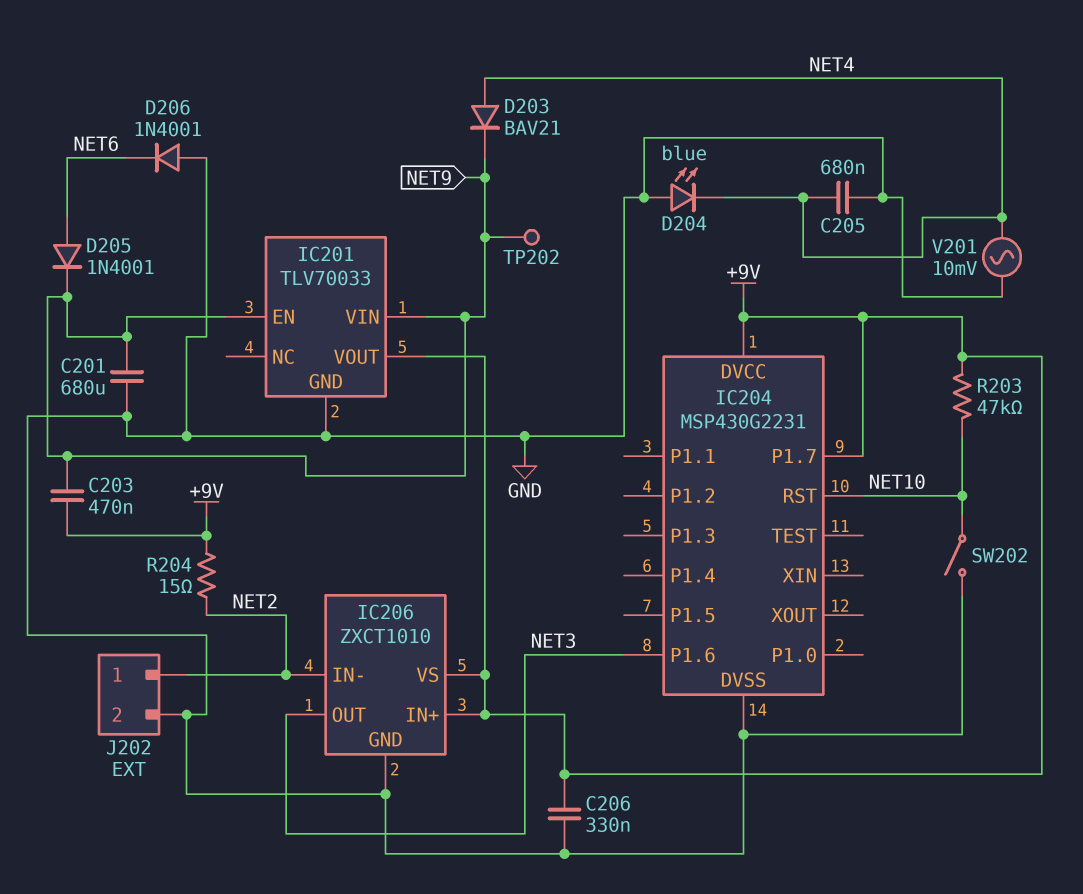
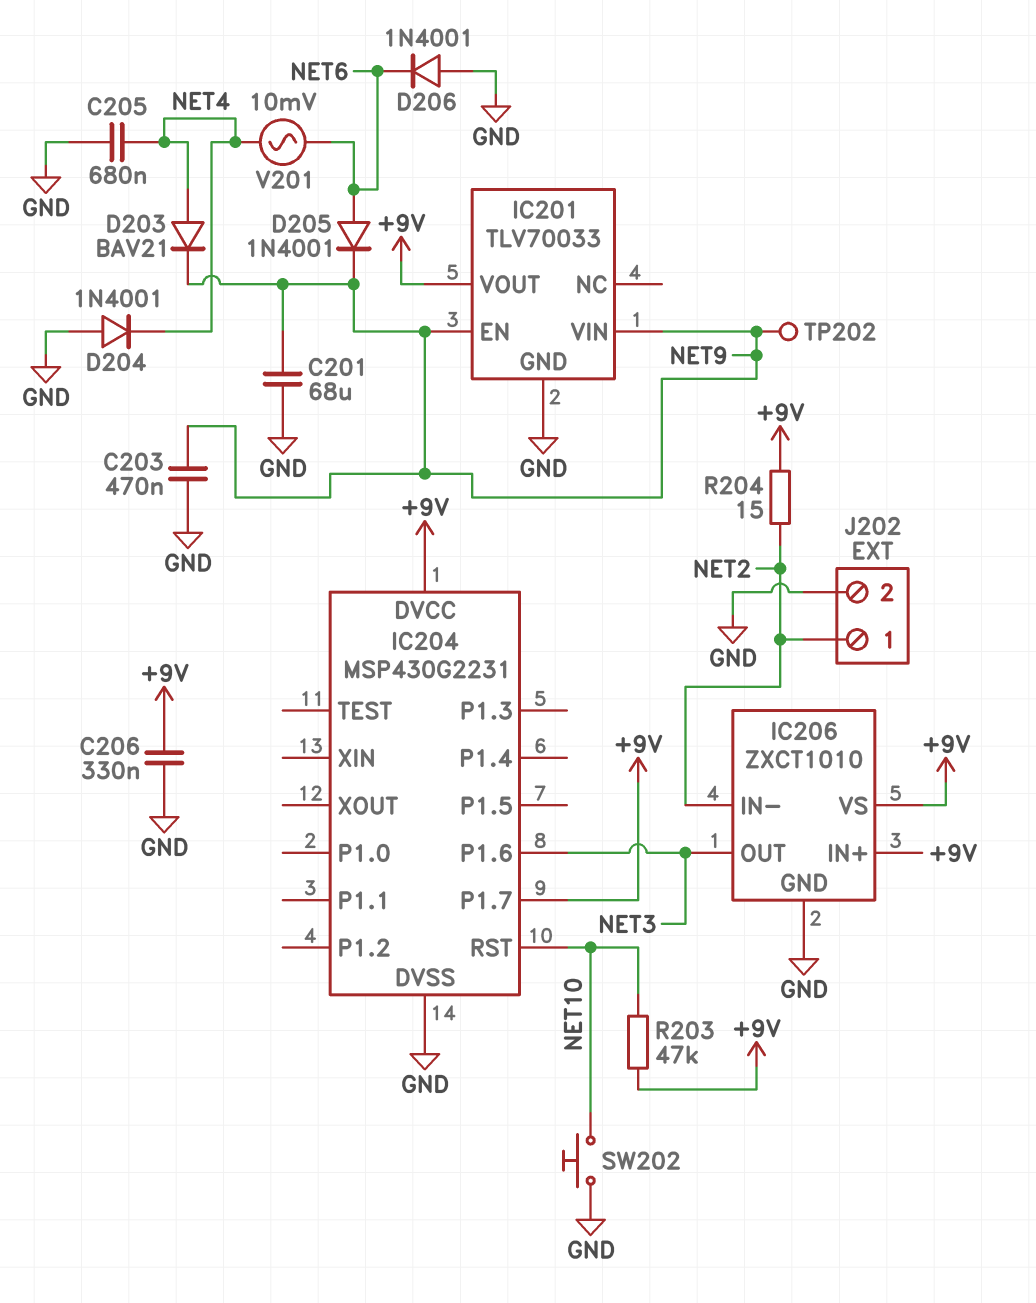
C201: 680uF (GND, NET9) -> 68uF (GND, NET9)
C203: 470nF (+9V, NET9) -> 470nF (GND, NET9)
D204: LED blue (A GND, K NET4) -> diode 1N4001 (A GND, K NET4)
SW202: switch (GND, NET10) -> button (GND, NET10)
V201: AC 10mV (GND, NET4) -> AC 10mV (NET4, NET6)

